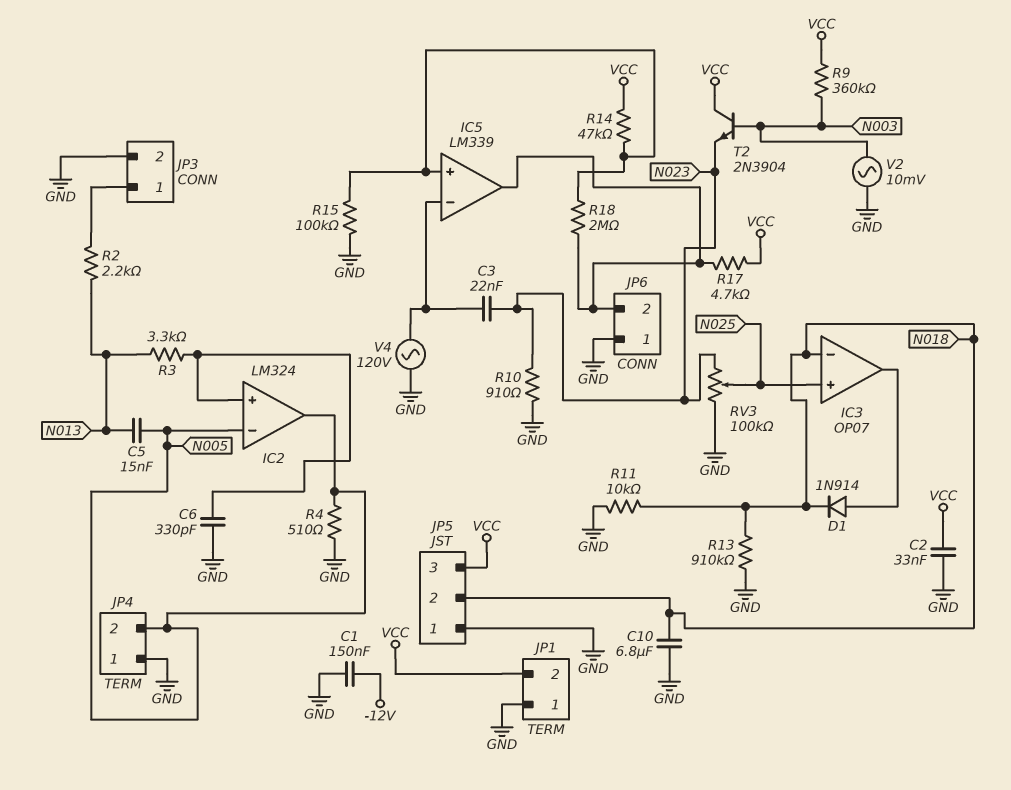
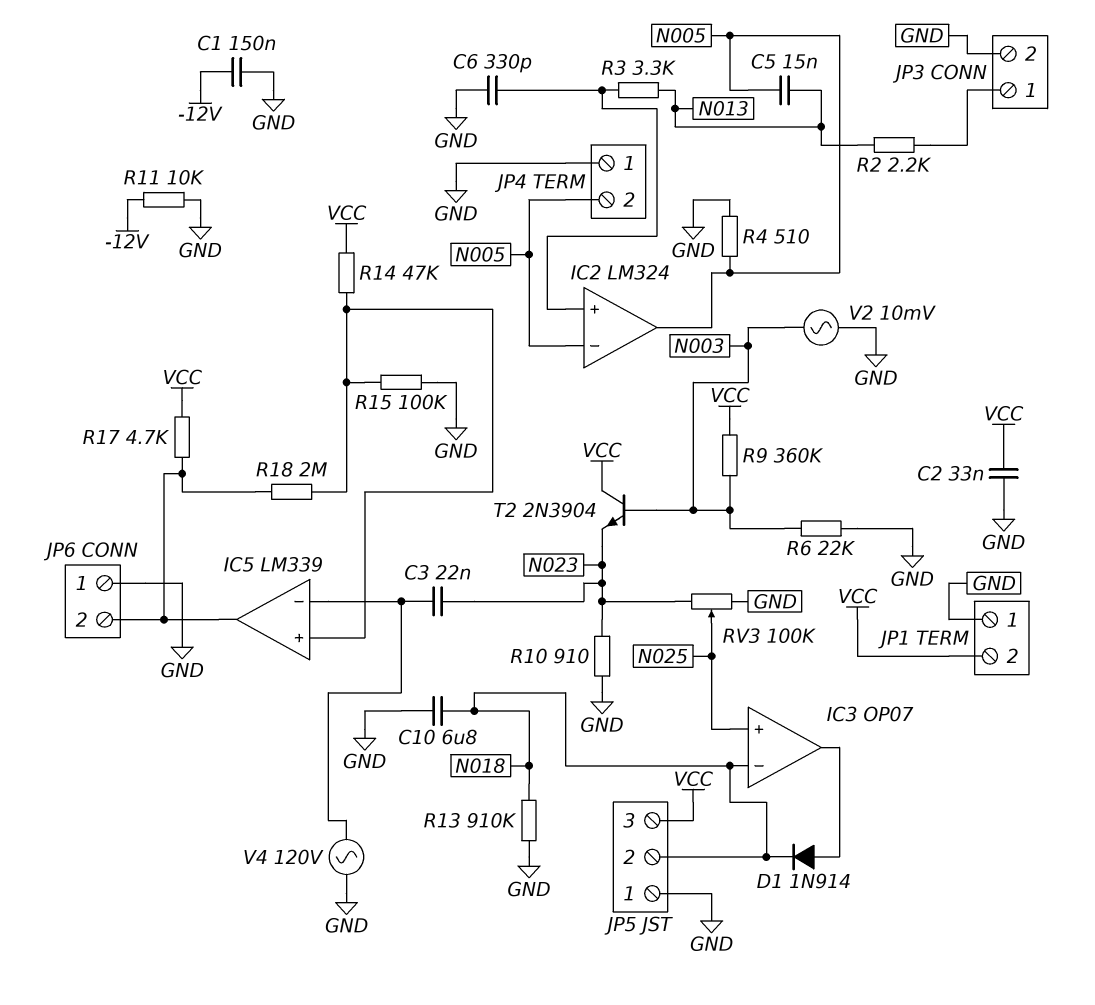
R6: none -> 22k (GND, N003)
R11: 10k (GND, N018) -> 10k (-12V, GND)

